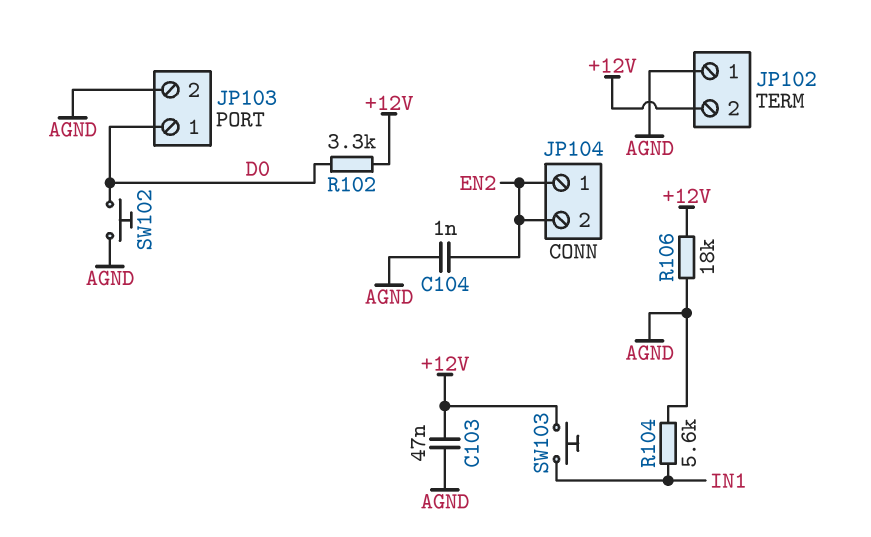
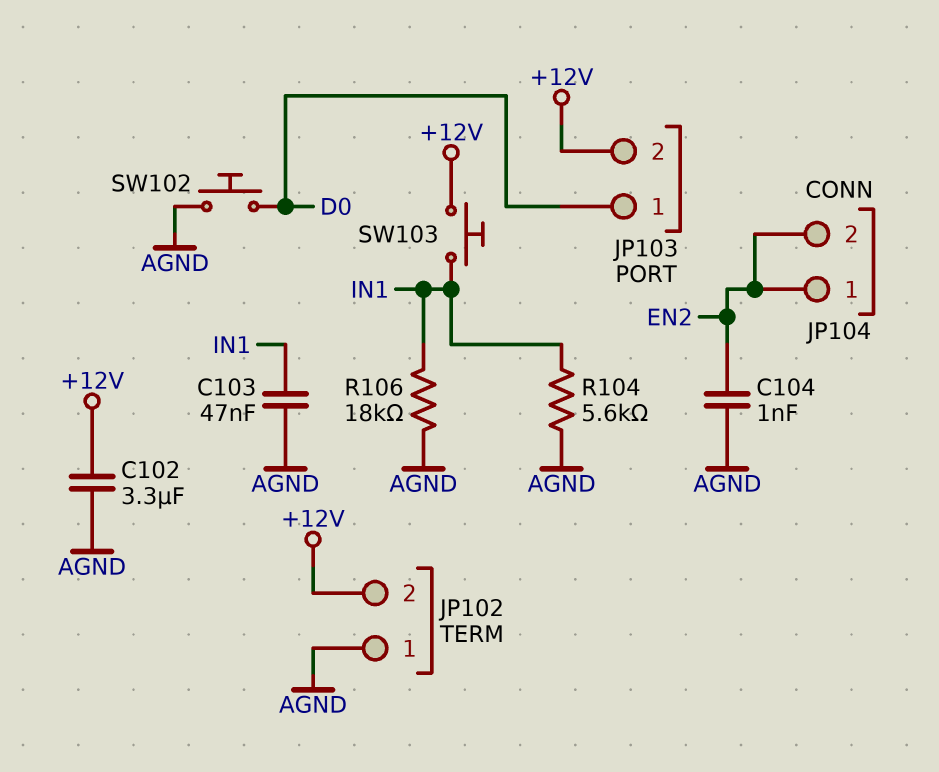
C102: none -> 3.3uF (+12V, AGND)
C103: 47nF (+12V, AGND) -> 47nF (AGND, IN1)
JP103 pin 2: AGND -> +12V
R102: 3.3k (+12V, D0) -> none
R106: 18k (+12V, AGND) -> 18k (AGND, IN1)

